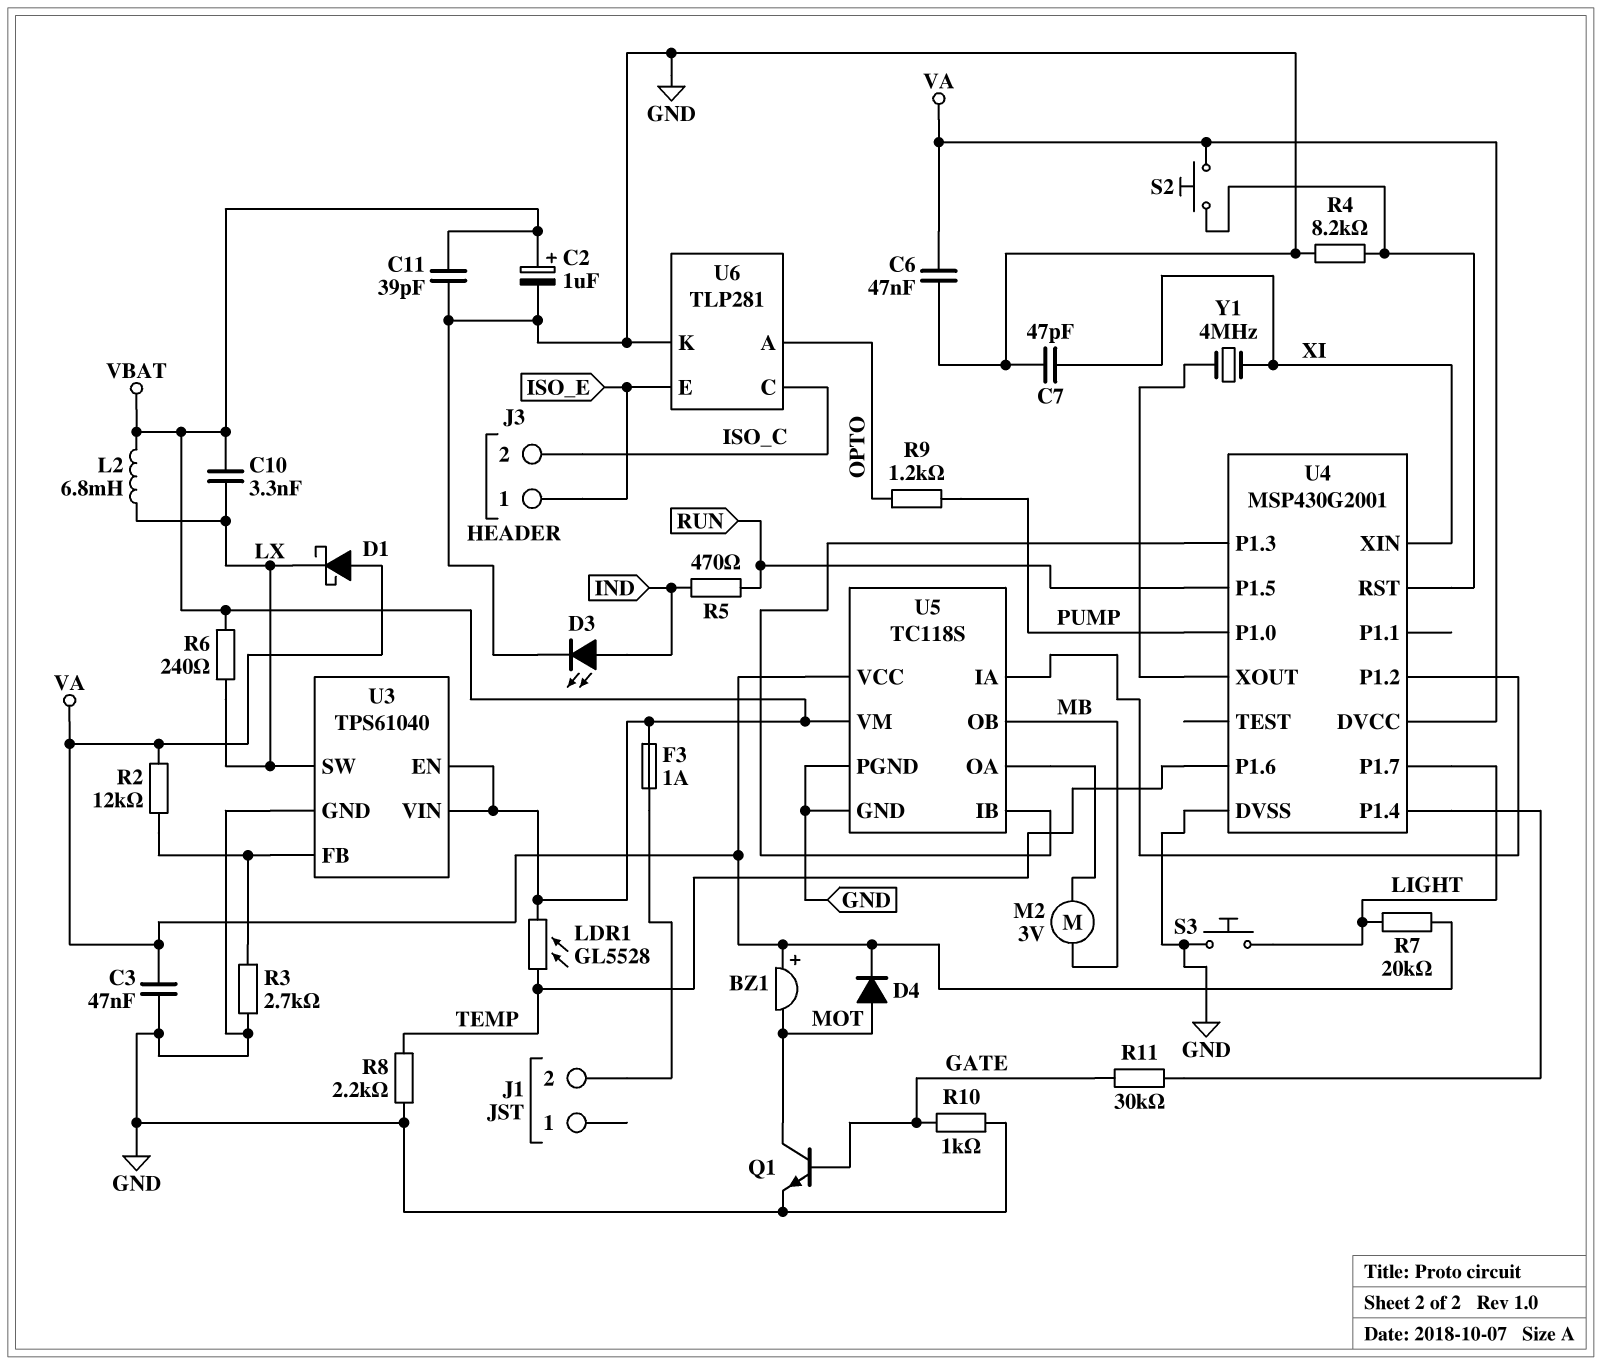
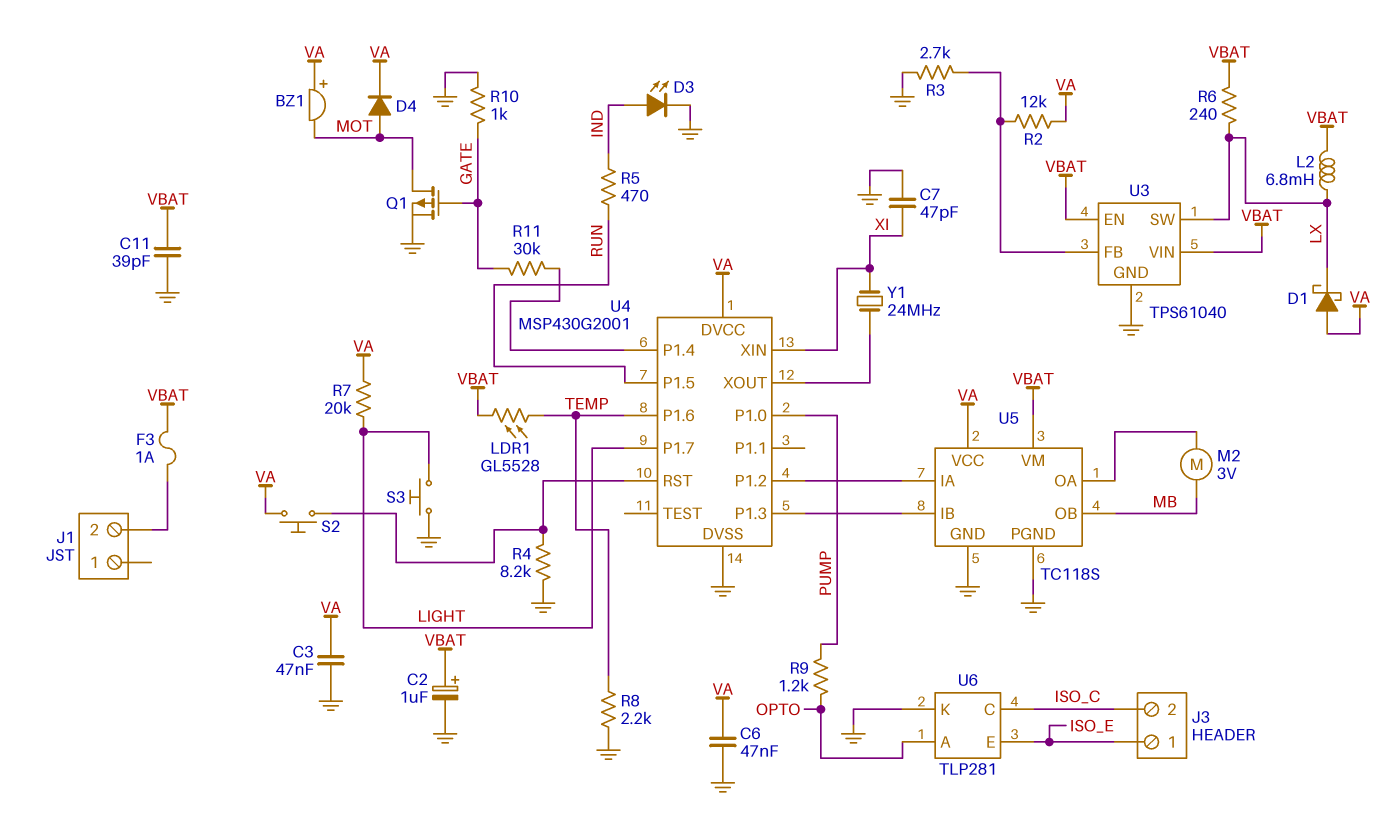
C10: 3.3nF (LX, VBAT) -> none
Q1: NPN (B GATE, C MOT, E GND) -> PMOS (G GATE, D MOT, S GND)
Y1: 4MHz (U4/XOUT, XI) -> 24MHz (U4/XOUT, XI)

